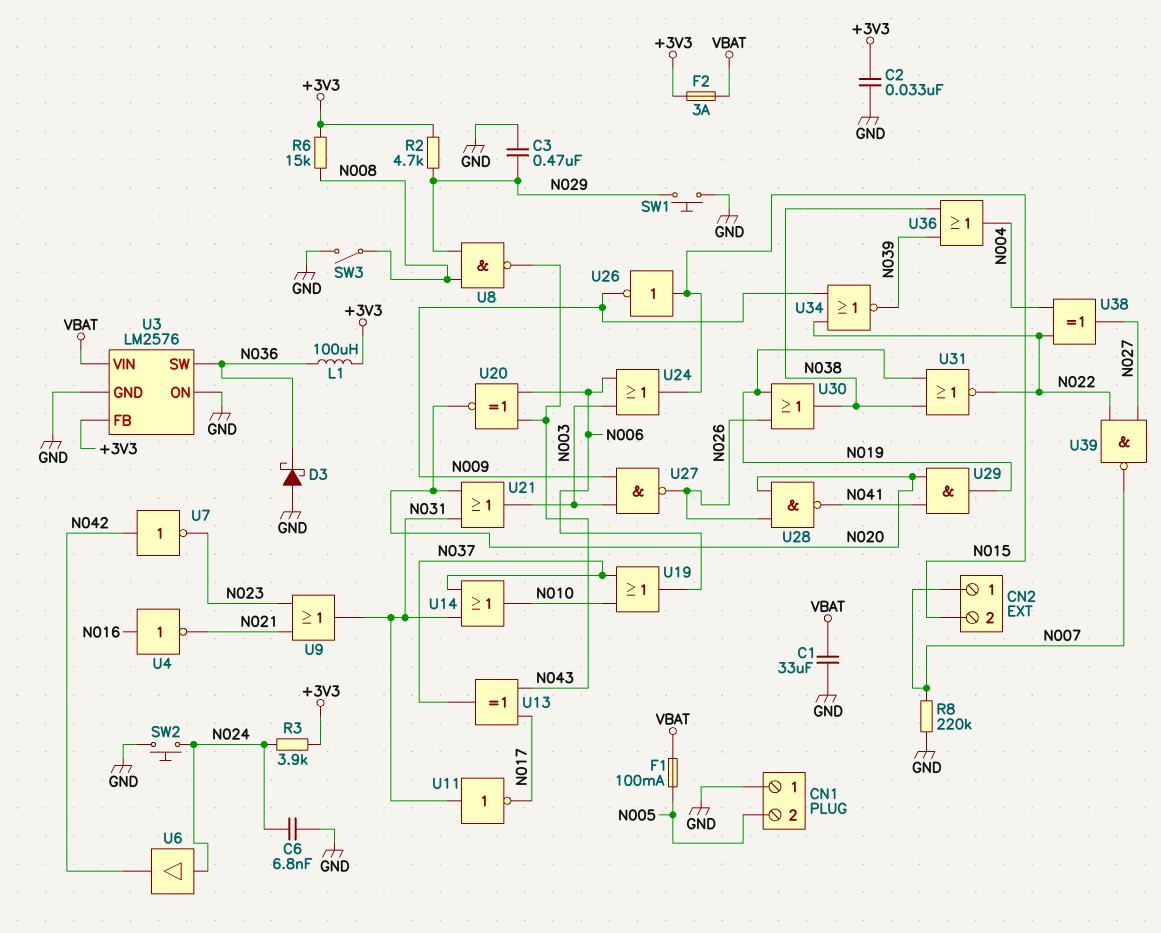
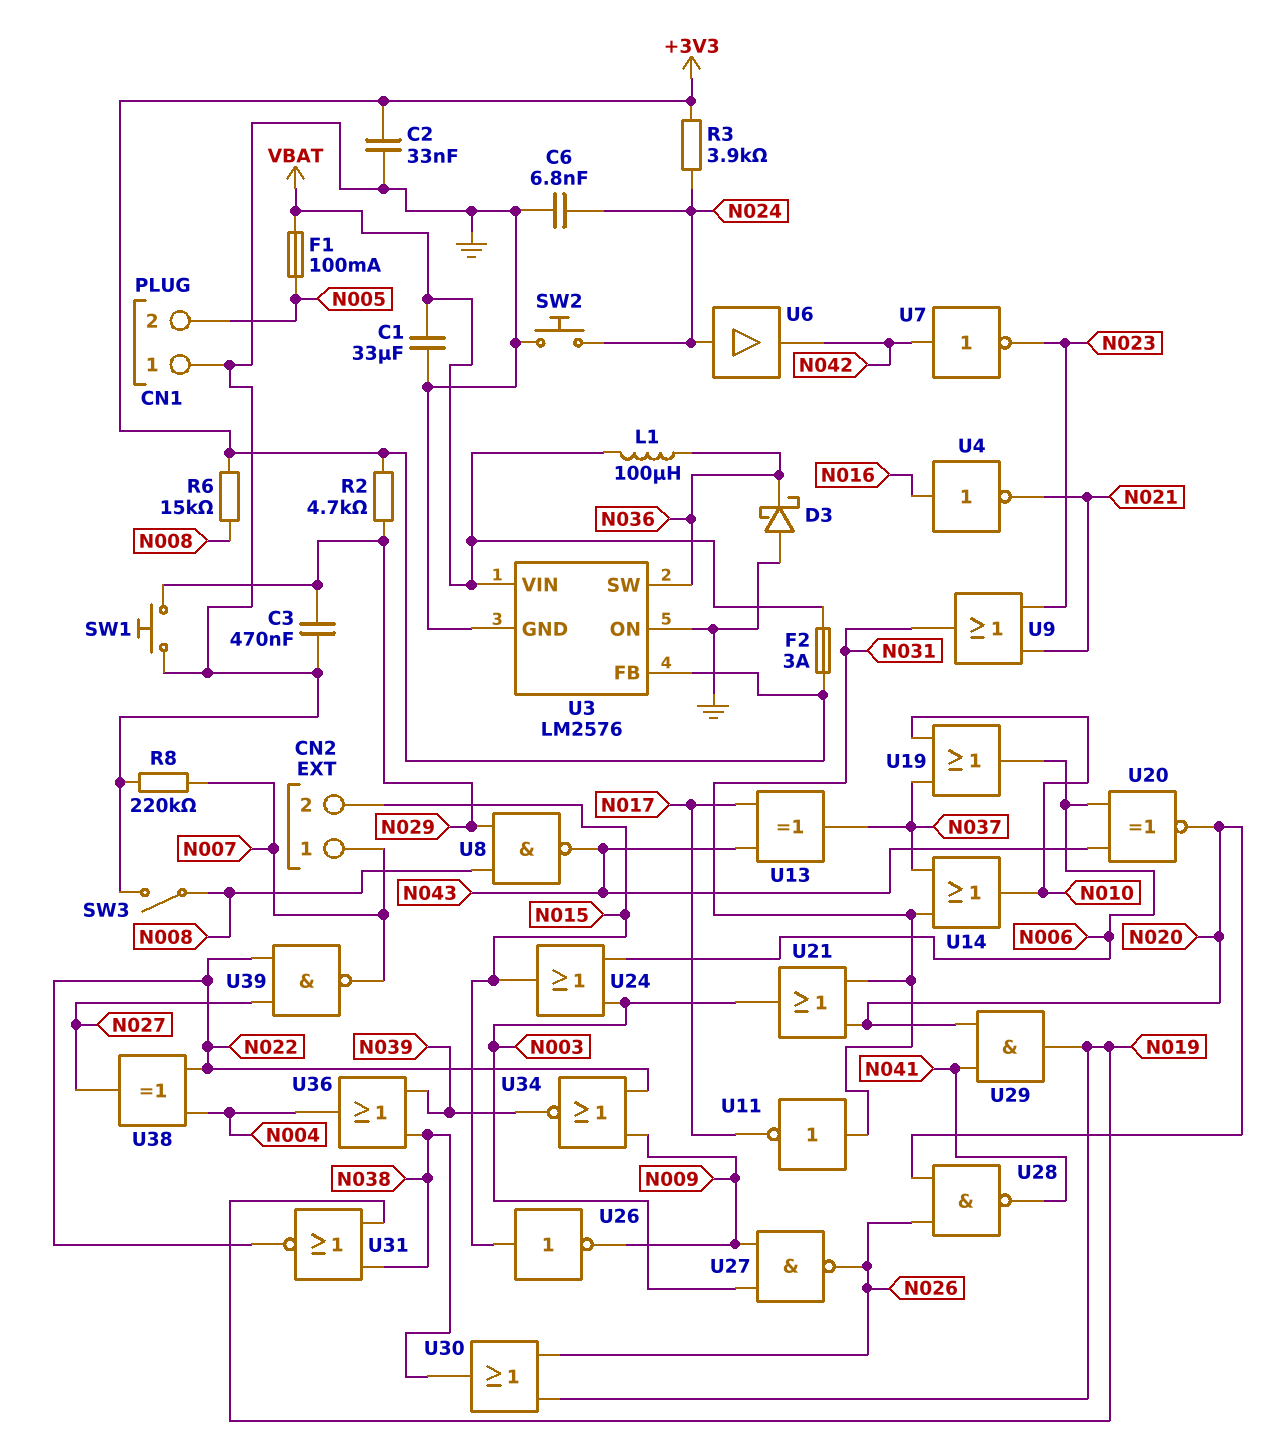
L1: 100uH (+3V3, N036) -> 100uH (N036, VBAT)

